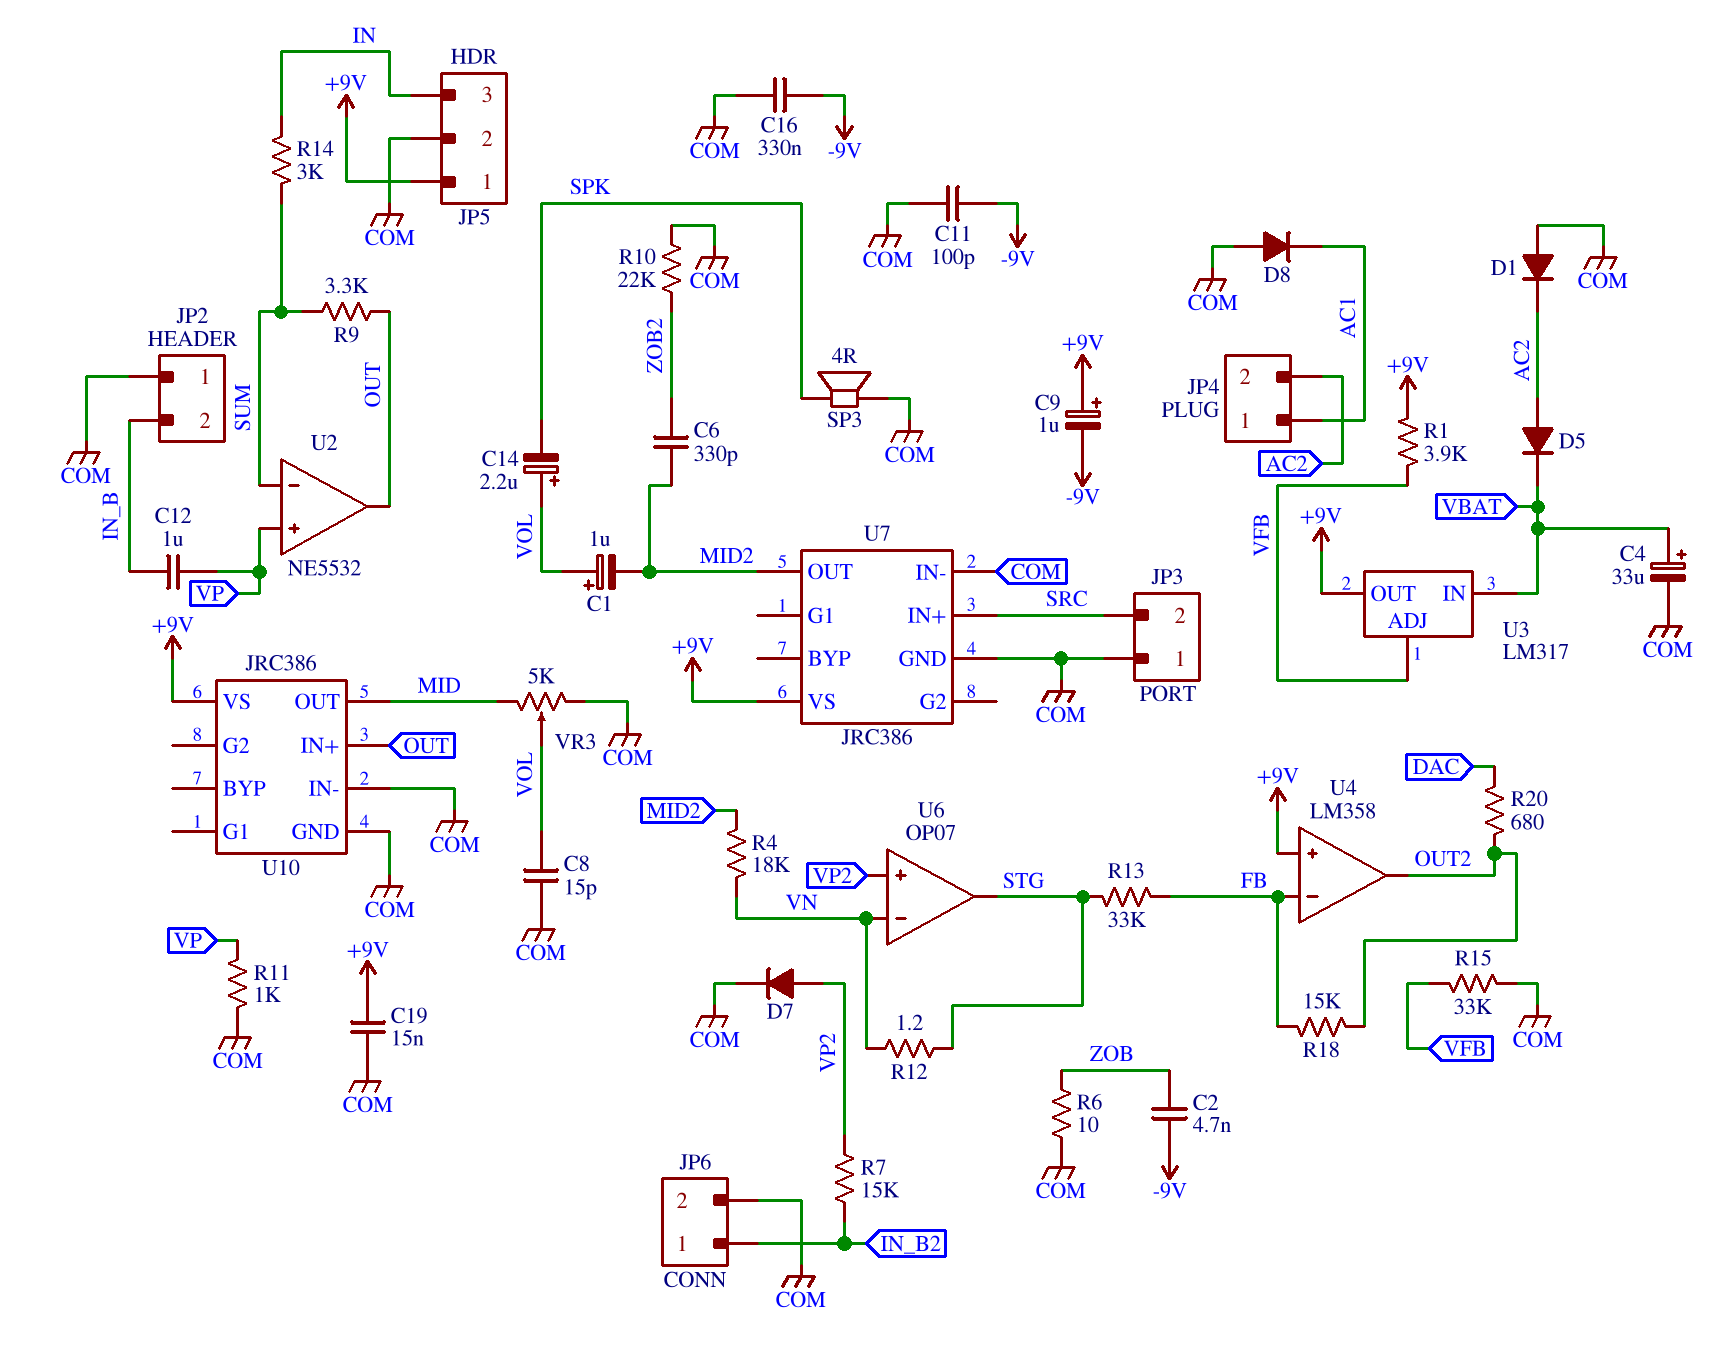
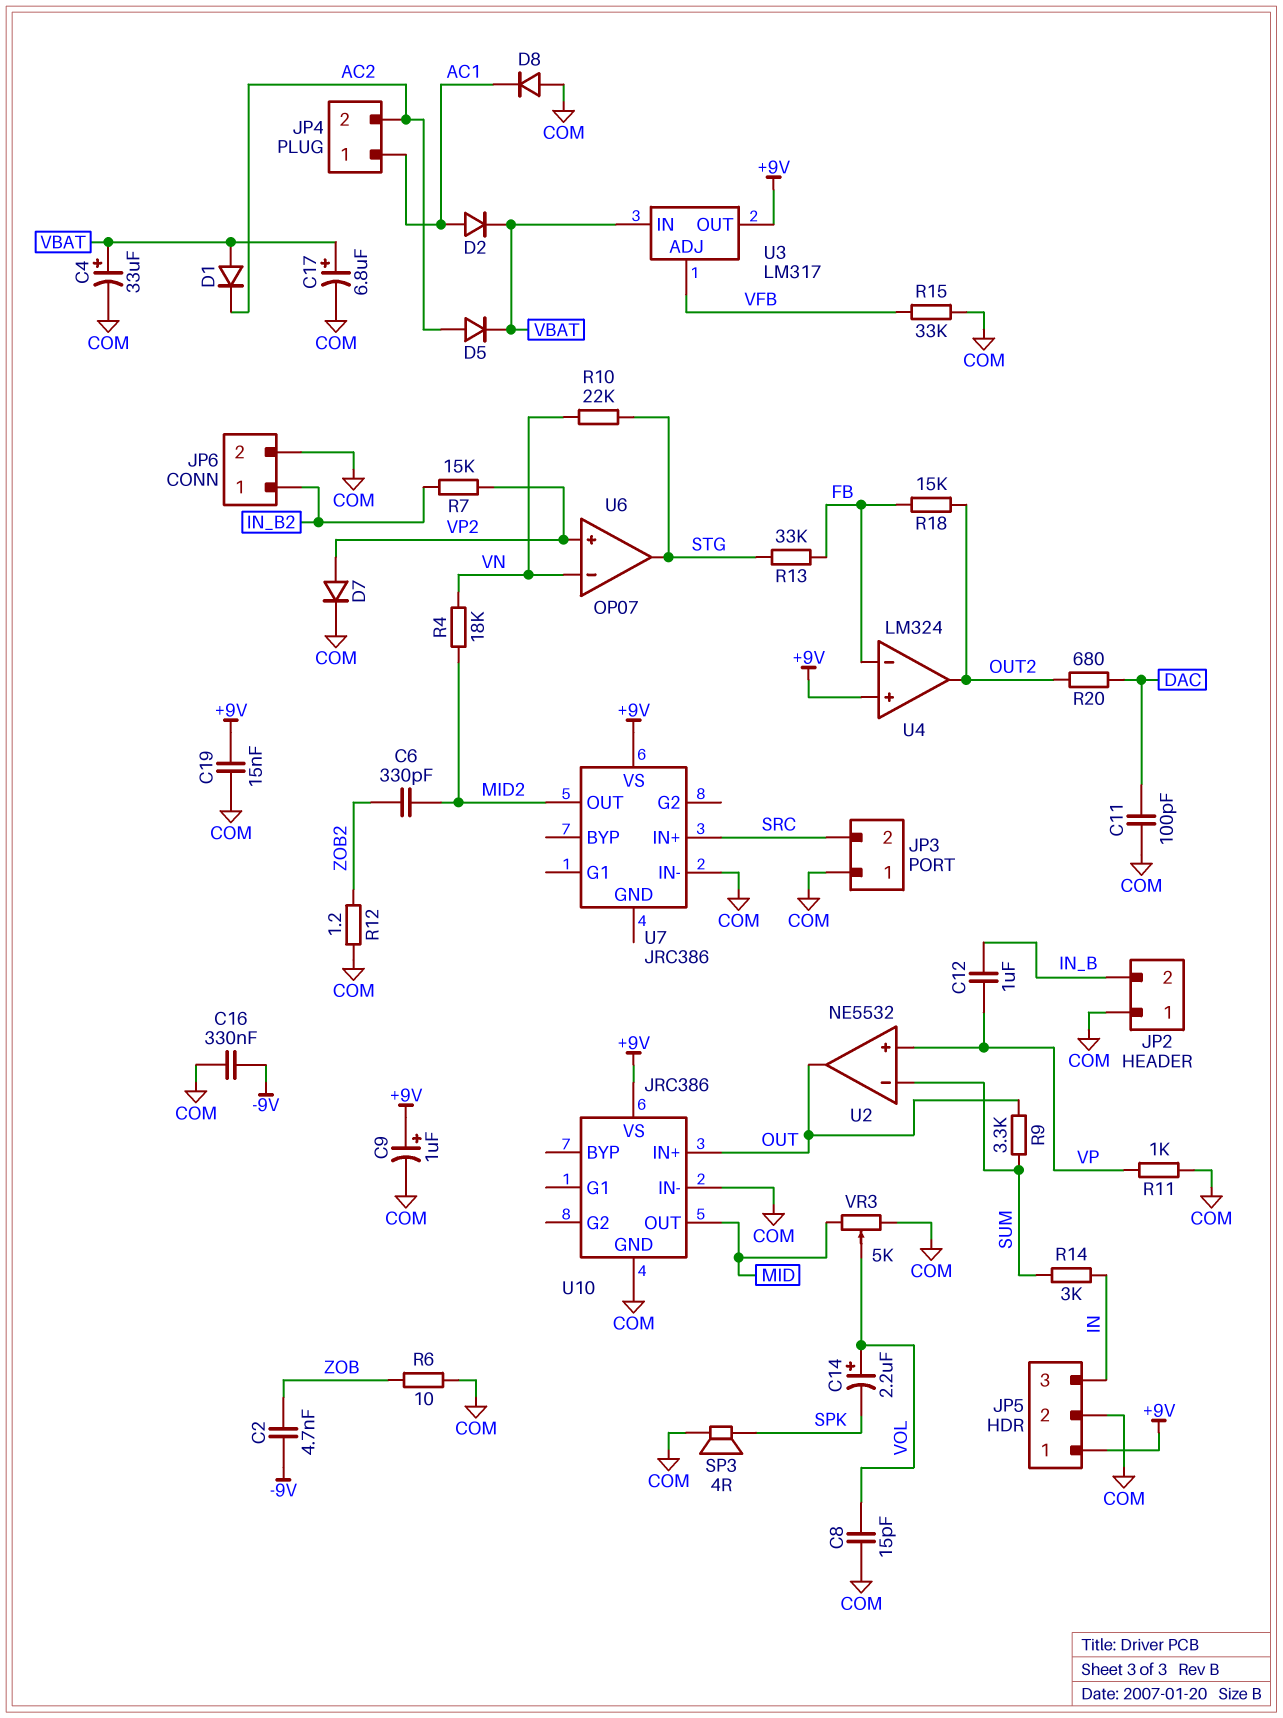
C1: 1uF (plus VOL, minus MID2) -> none
C9: 1uF (plus +9V, minus -9V) -> 1uF (plus +9V, minus COM)
C11: 100pF (-9V, COM) -> 100pF (COM, DAC)
C17: none -> 6.8uF (plus VBAT, minus COM)
D1: diode (A COM, K AC2) -> diode (A VBAT, K AC2)
D2: none -> diode (A AC1, K VBAT)
R1: 3.9k (+9V, VFB) -> none
R10: 22k (COM, ZOB2) -> 22k (STG, VN)
R12: 1.2 (STG, VN) -> 1.2 (COM, ZOB2)
U4: LM358 -> LM324
U7 pin GND: COM -> none

